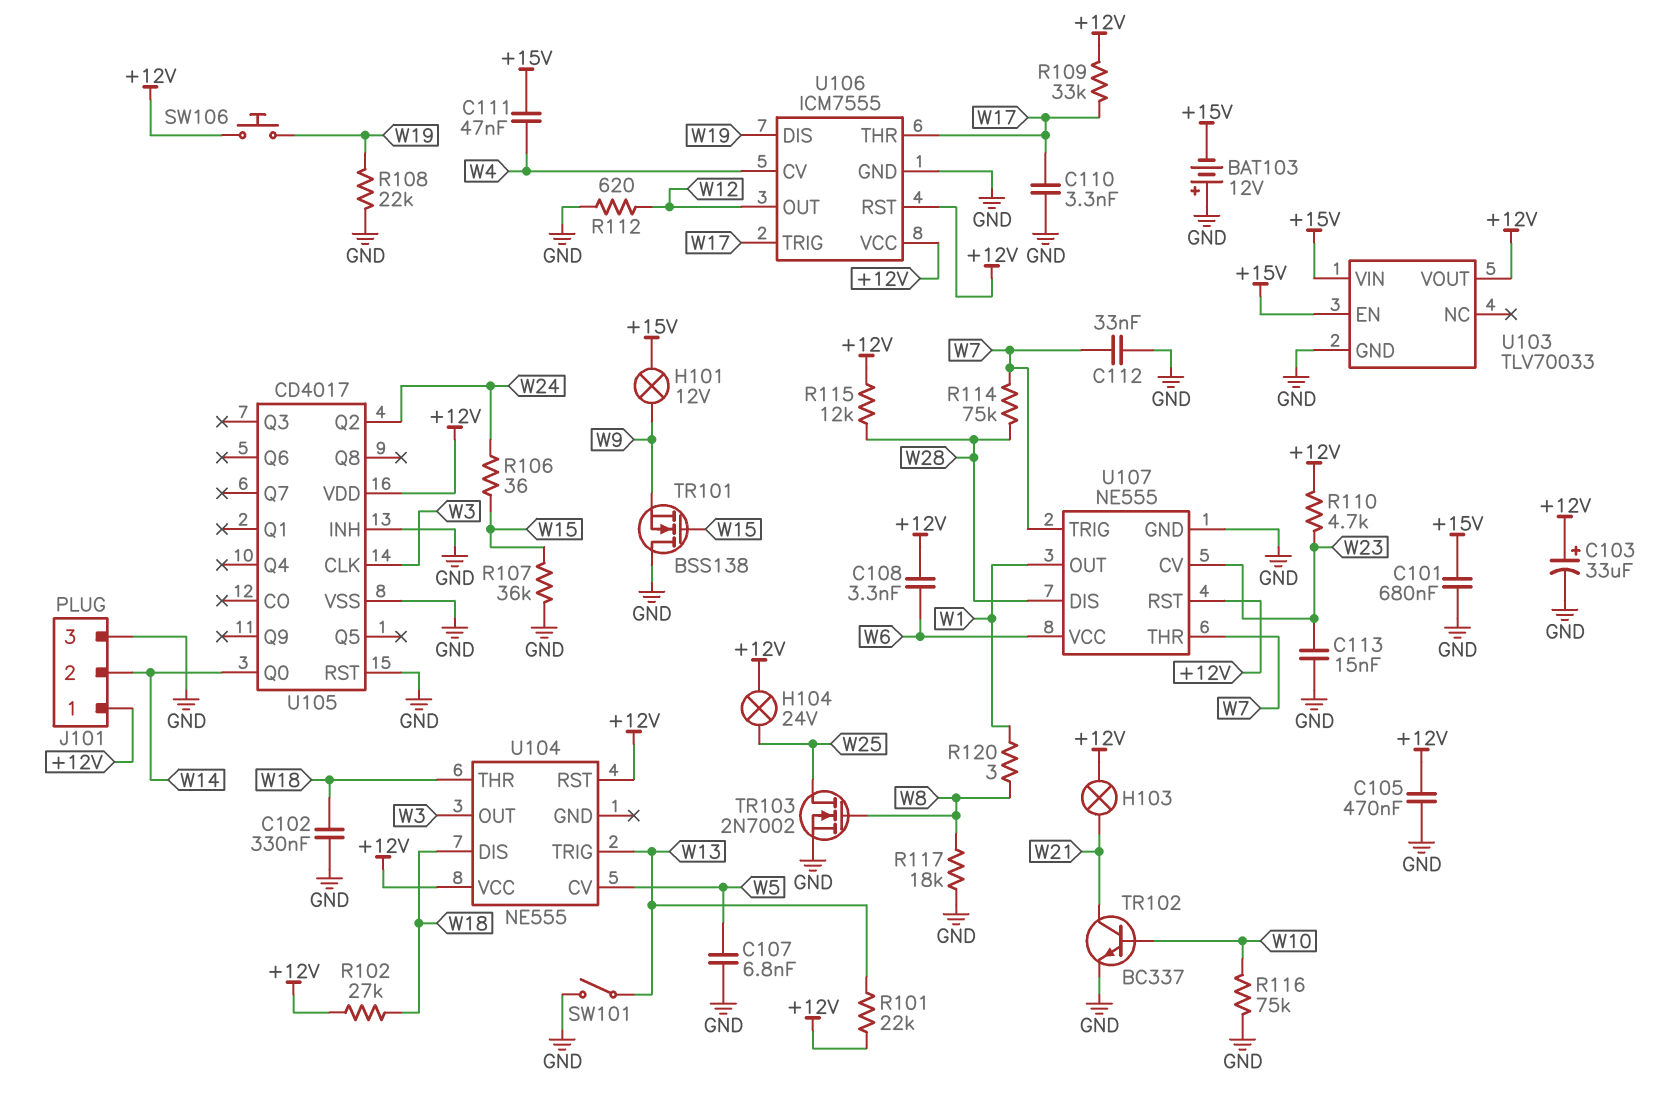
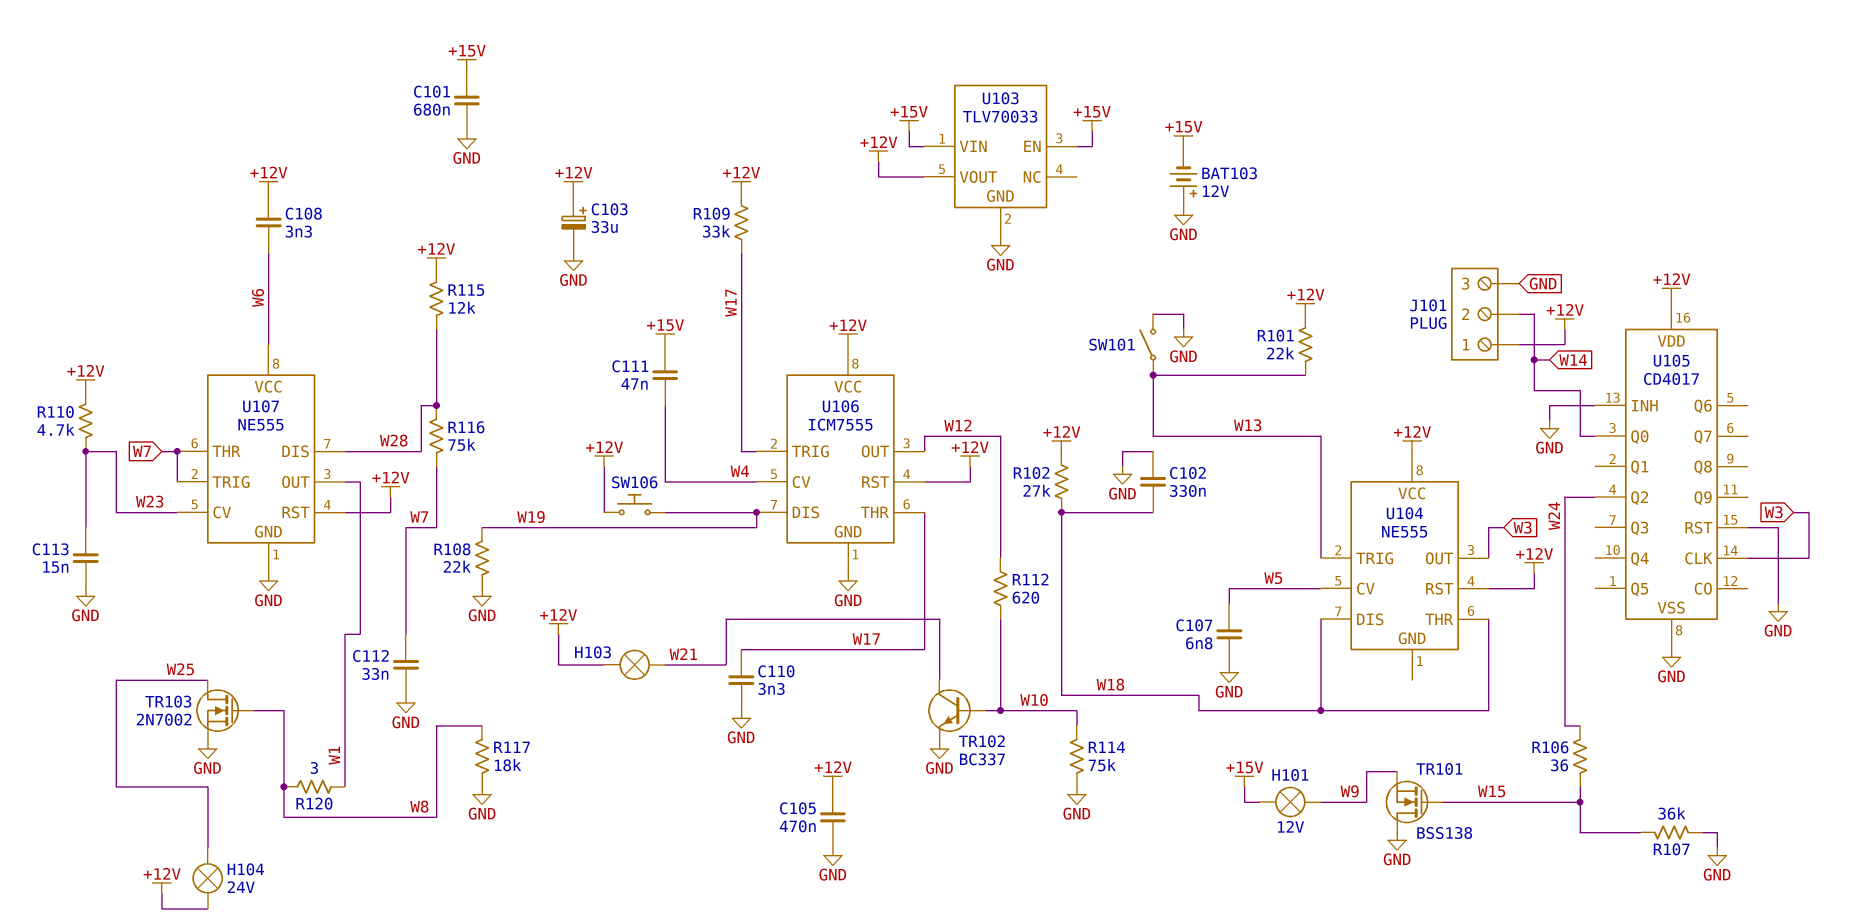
R112: 620 (GND, W12) -> 620 (W10, W12)
R114: 75k (W7, W28) -> 75k (GND, W10)
R116: 75k (GND, W10) -> 75k (W7, W28)

